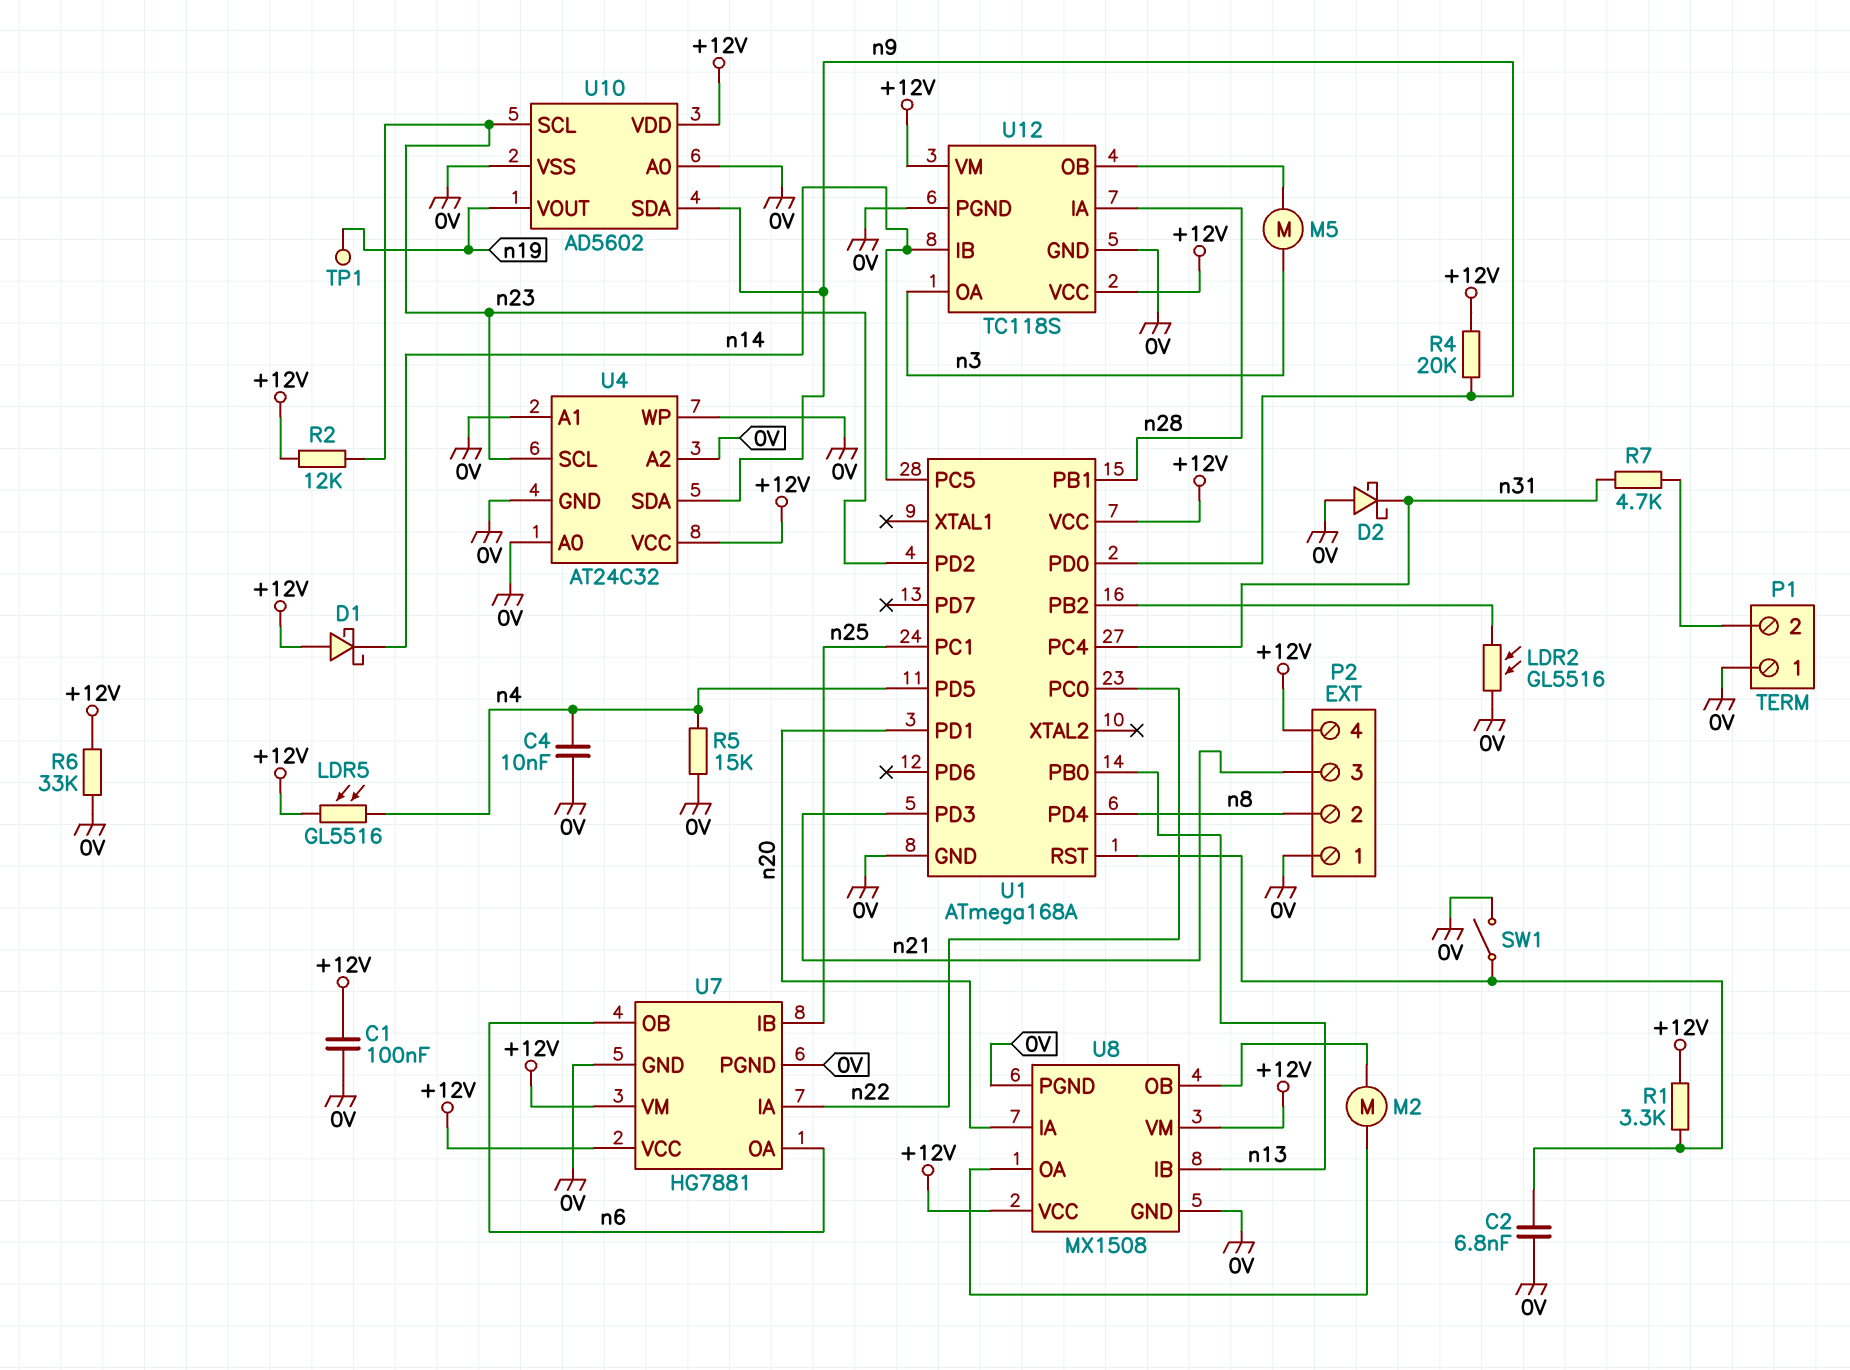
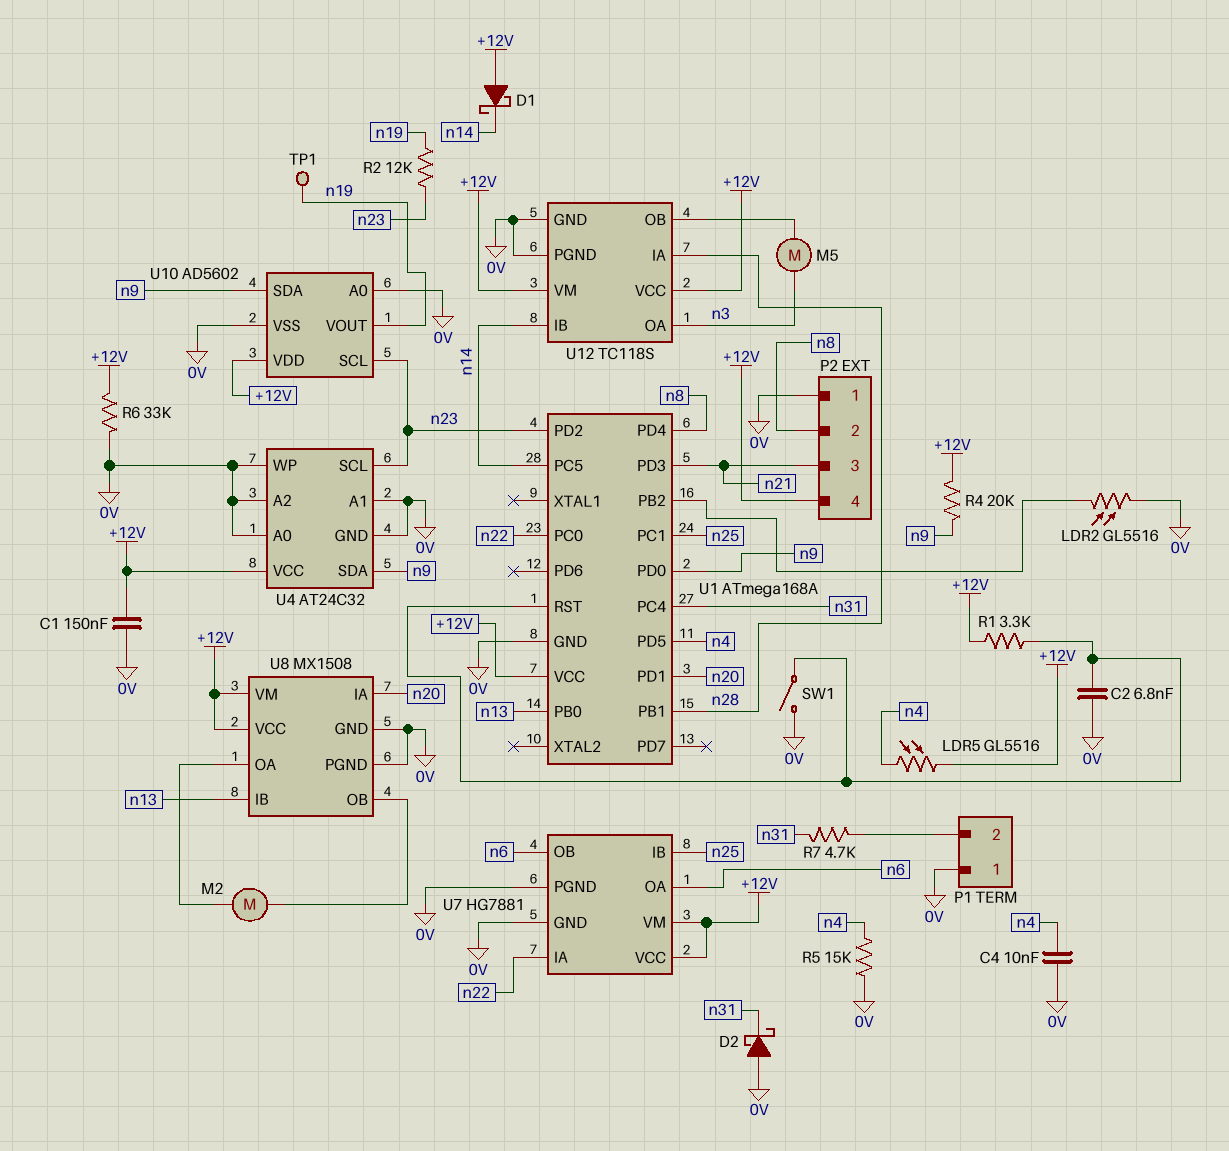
C1: 100nF (+12V, 0V) -> 150nF (+12V, 0V)
R2: 12k (+12V, n23) -> 12k (n19, n23)

